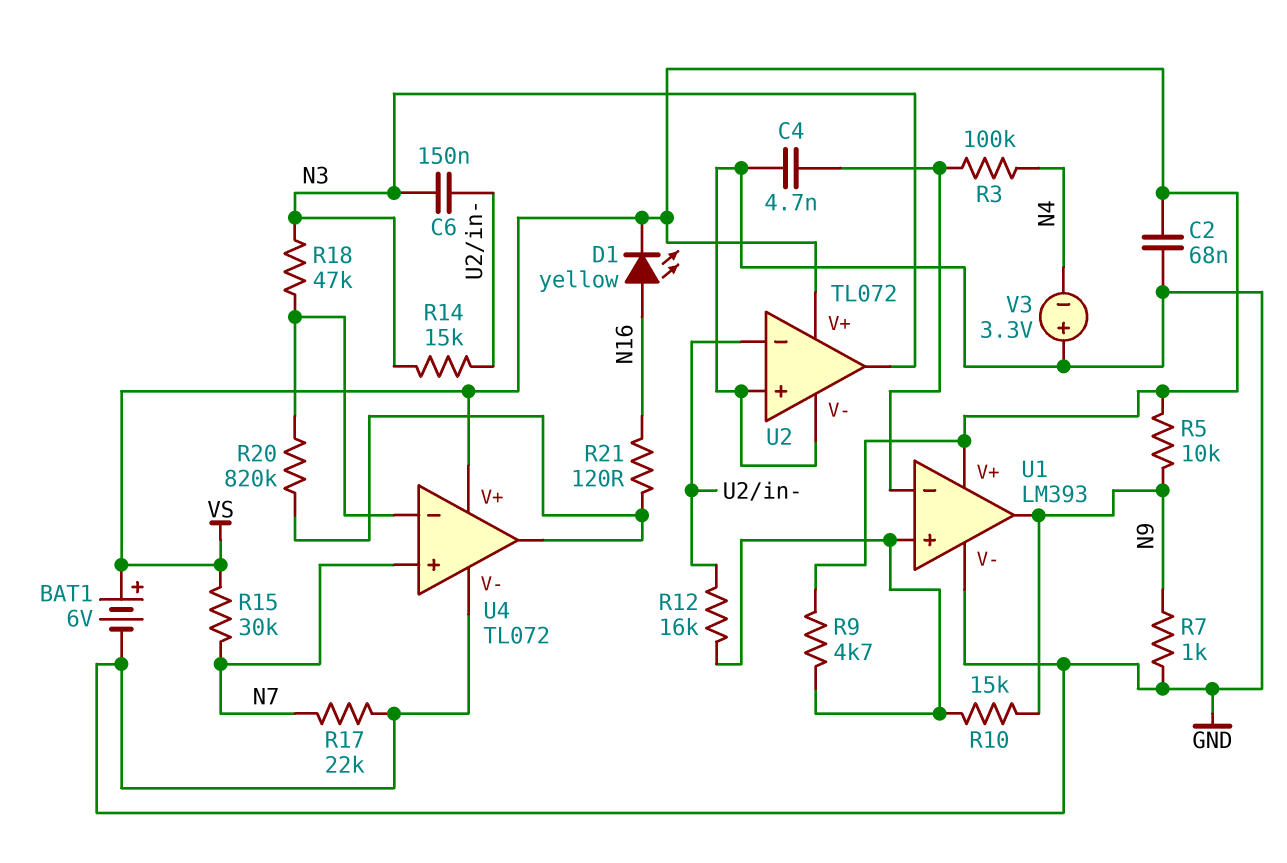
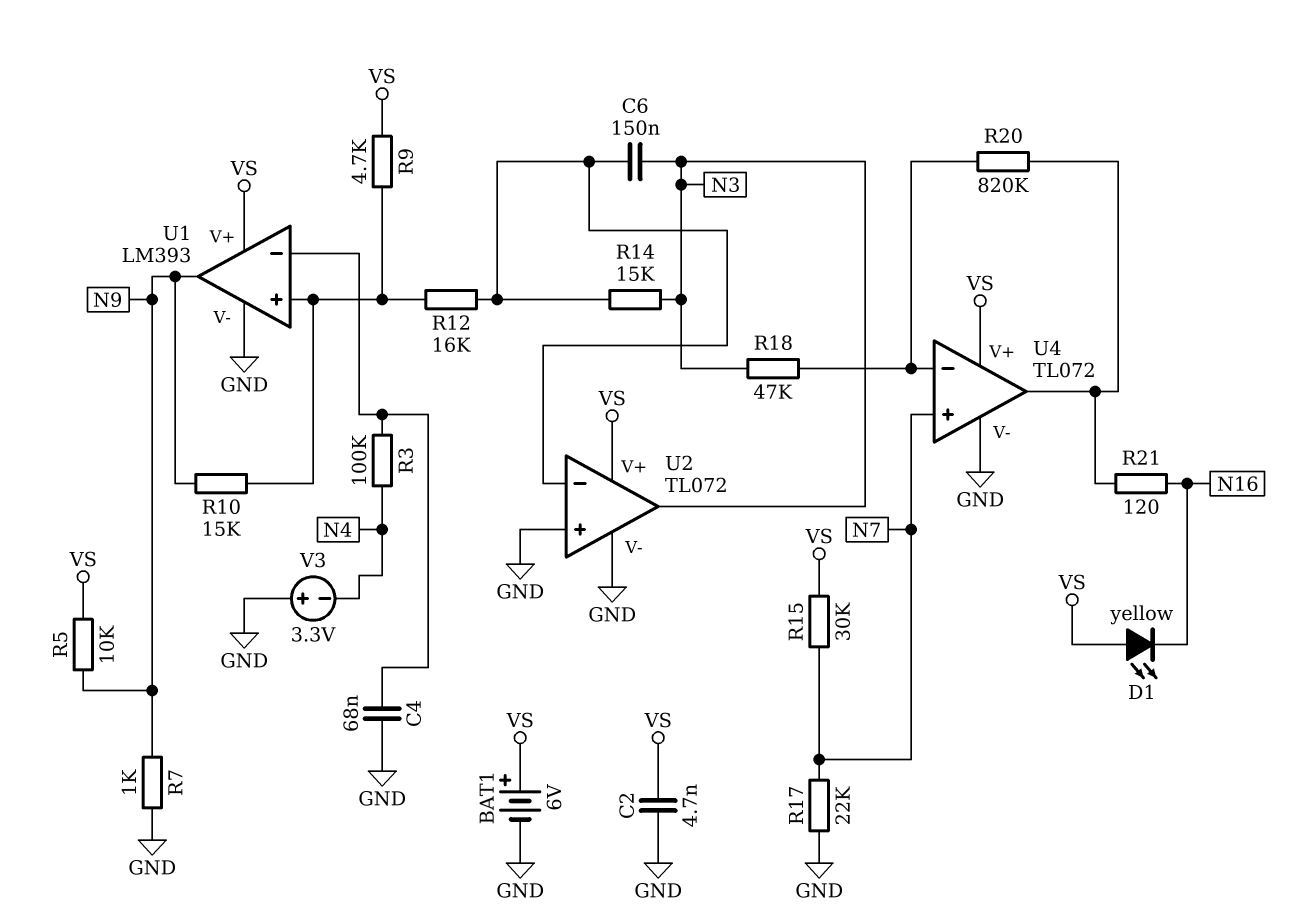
C2: 68nF (GND, VS) -> 4.7nF (GND, VS)
C4: 4.7nF (GND, U1/in-) -> 68nF (GND, U1/in-)
D1: LED yellow (A N16, K VS) -> LED yellow (A VS, K N16)

